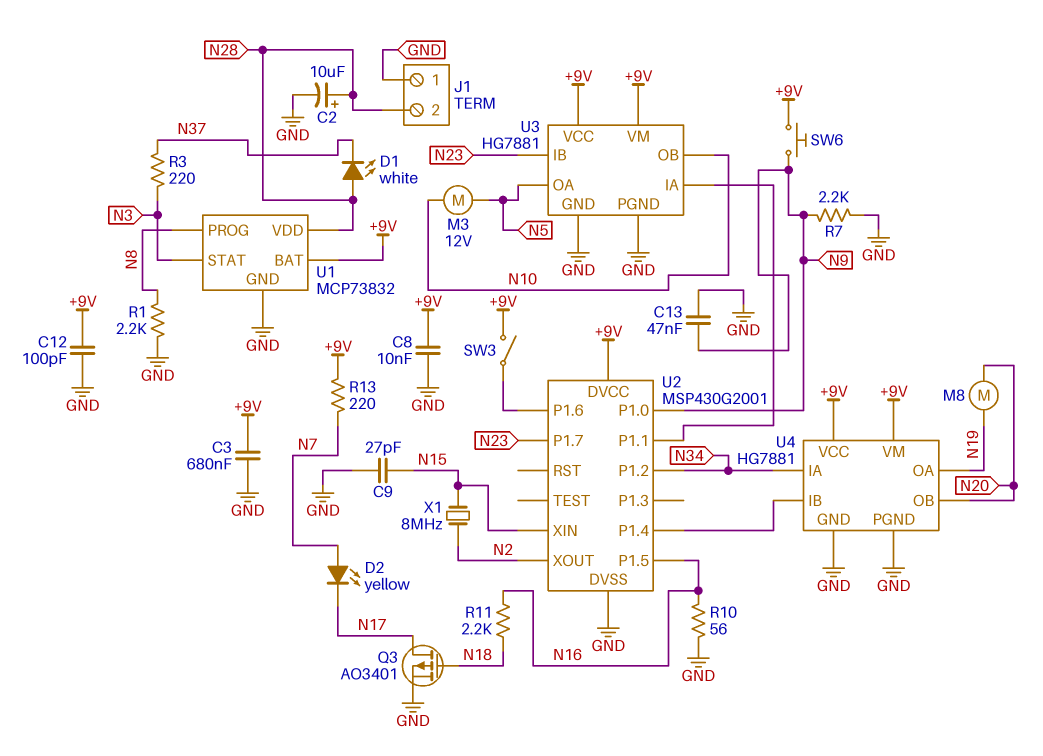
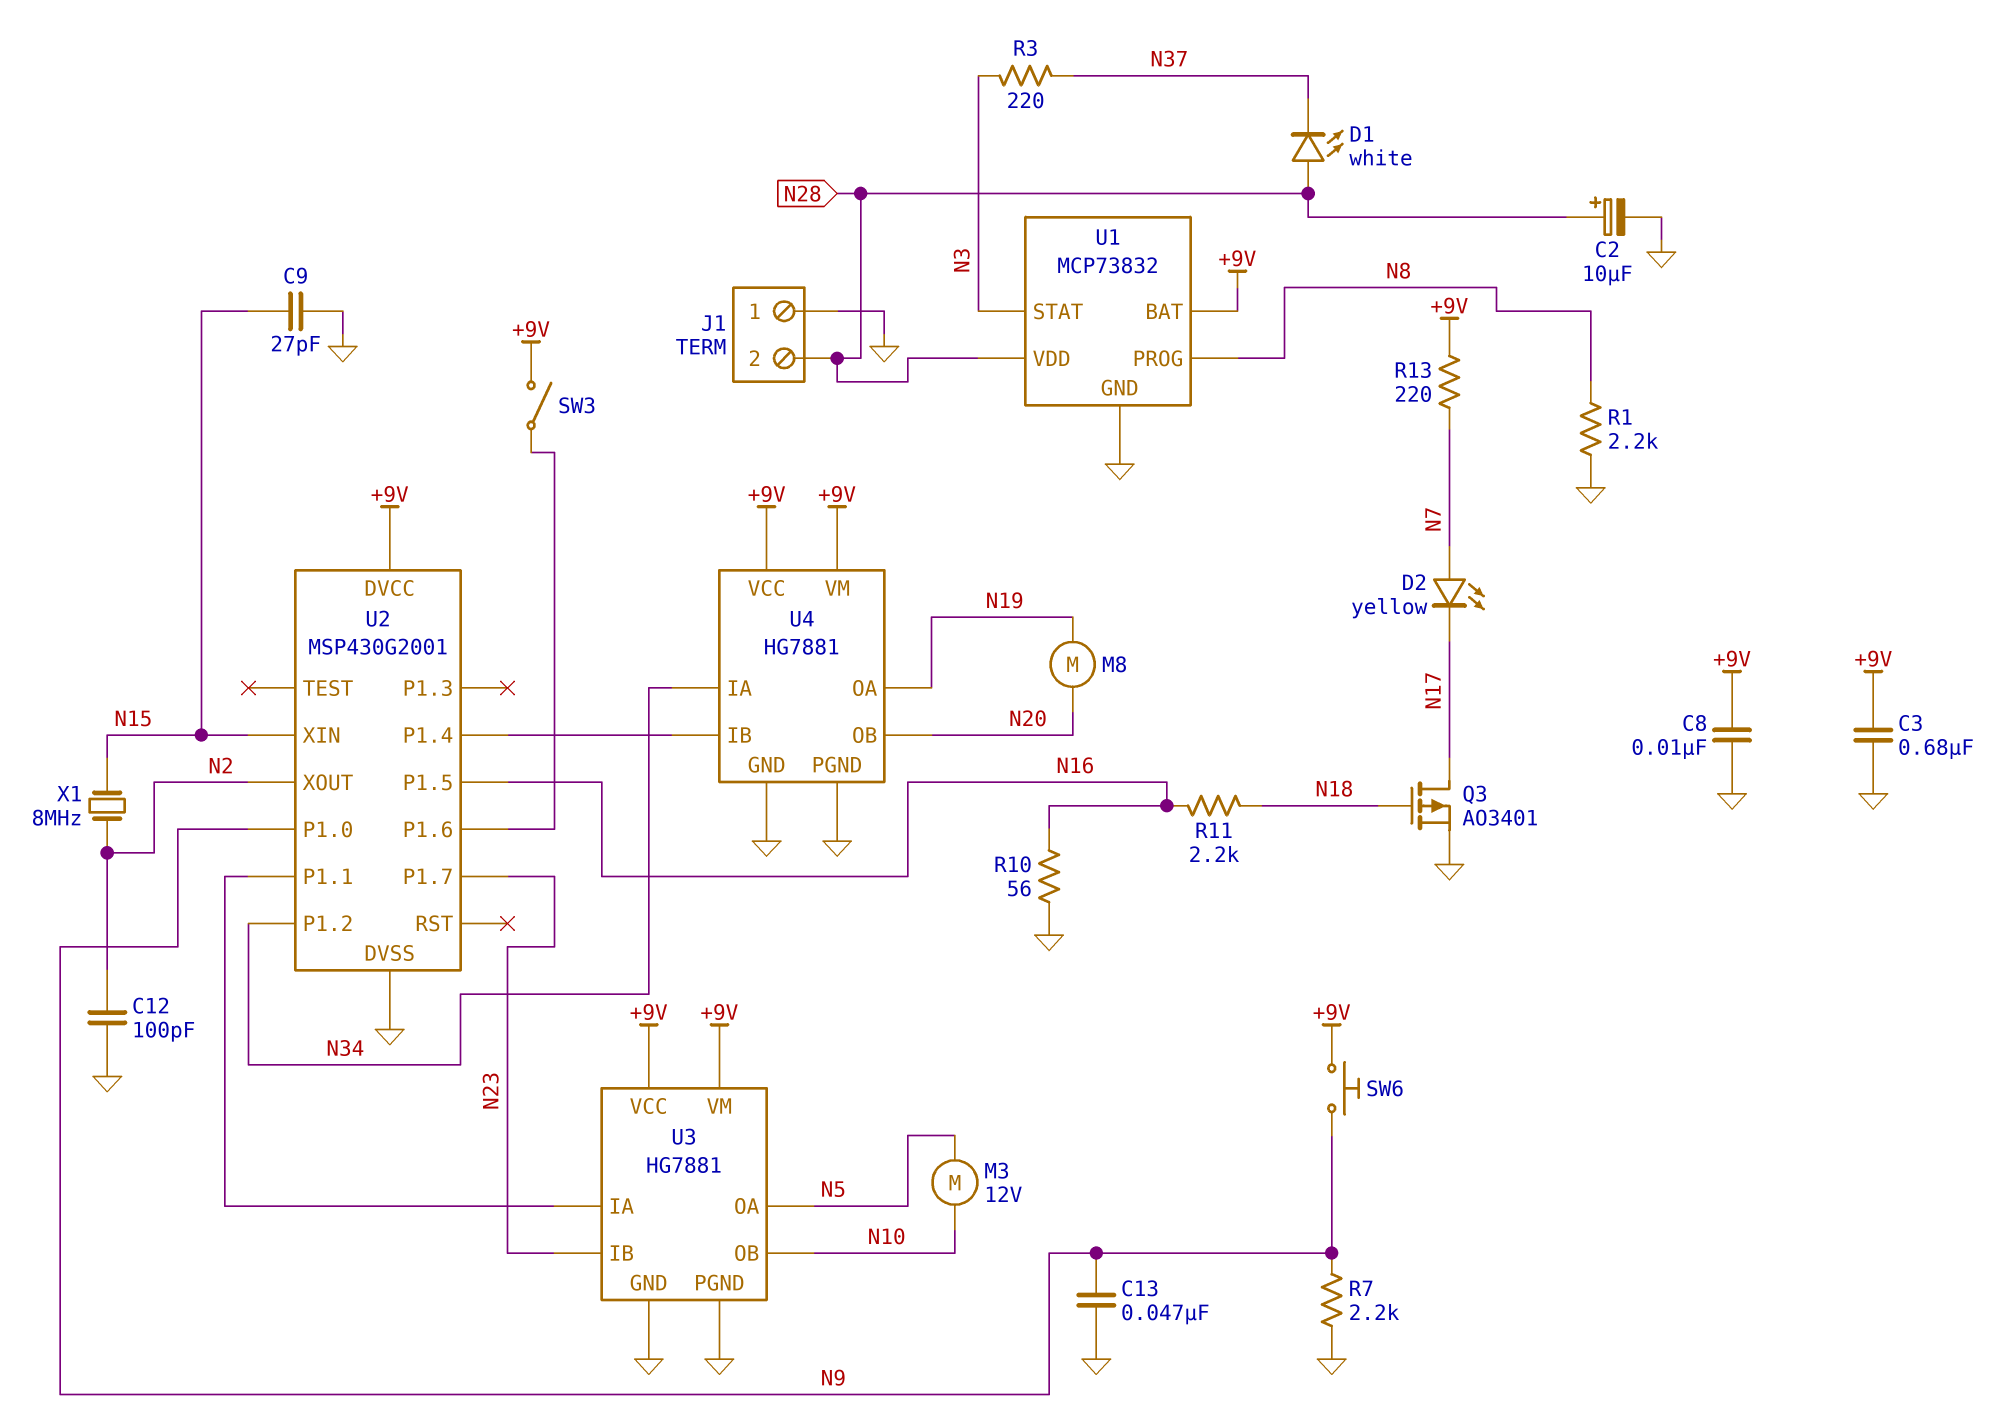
C12: 100pF (+9V, GND) -> 100pF (GND, N2)

